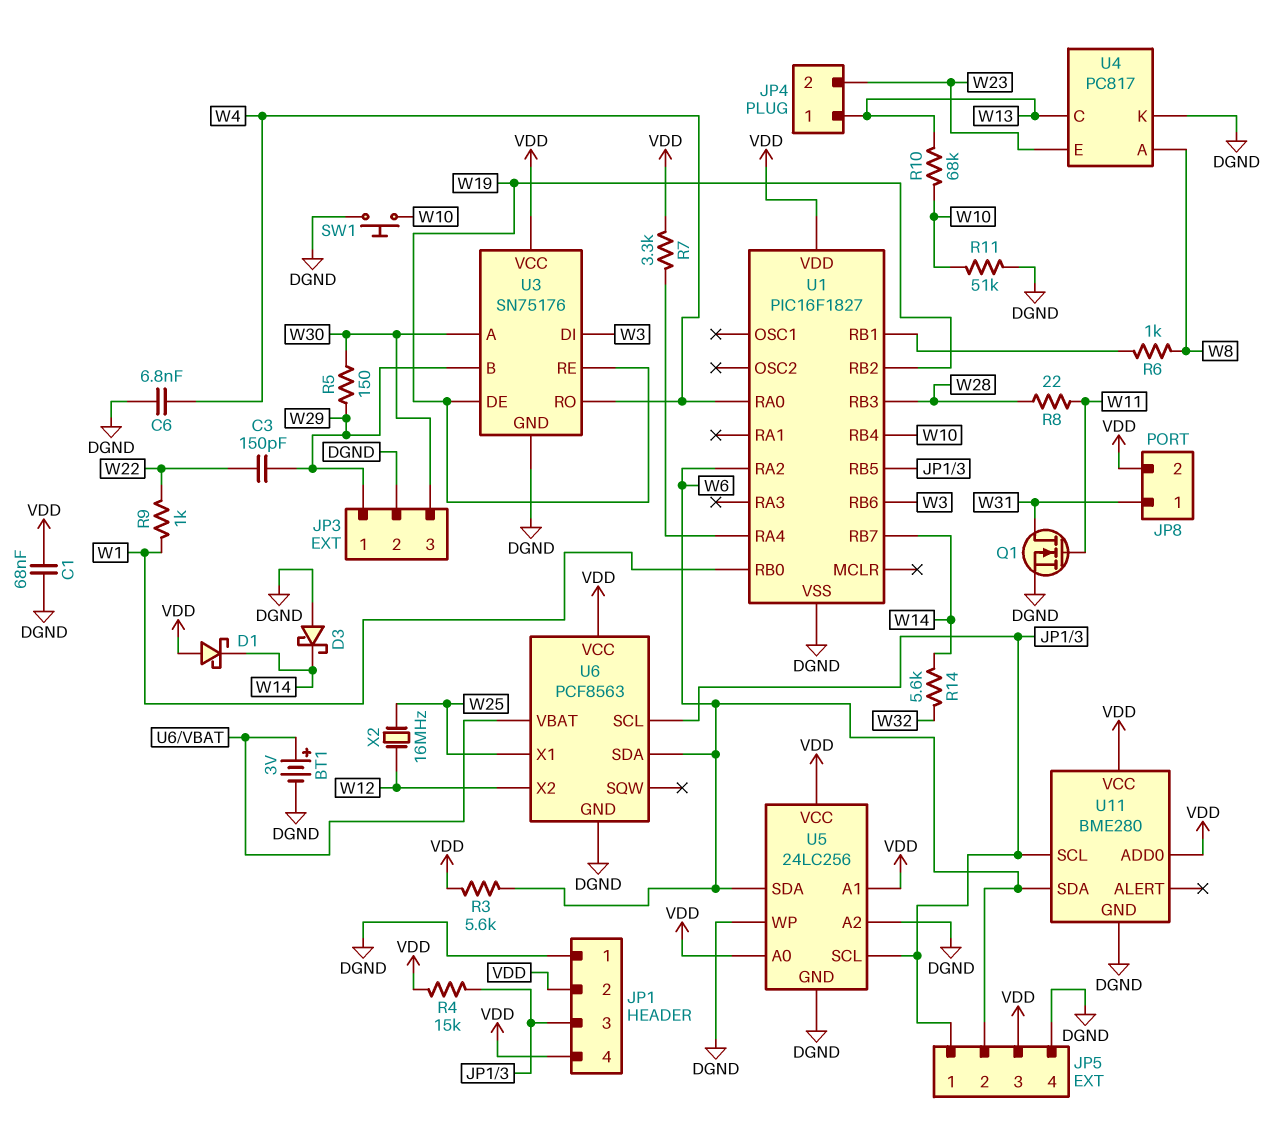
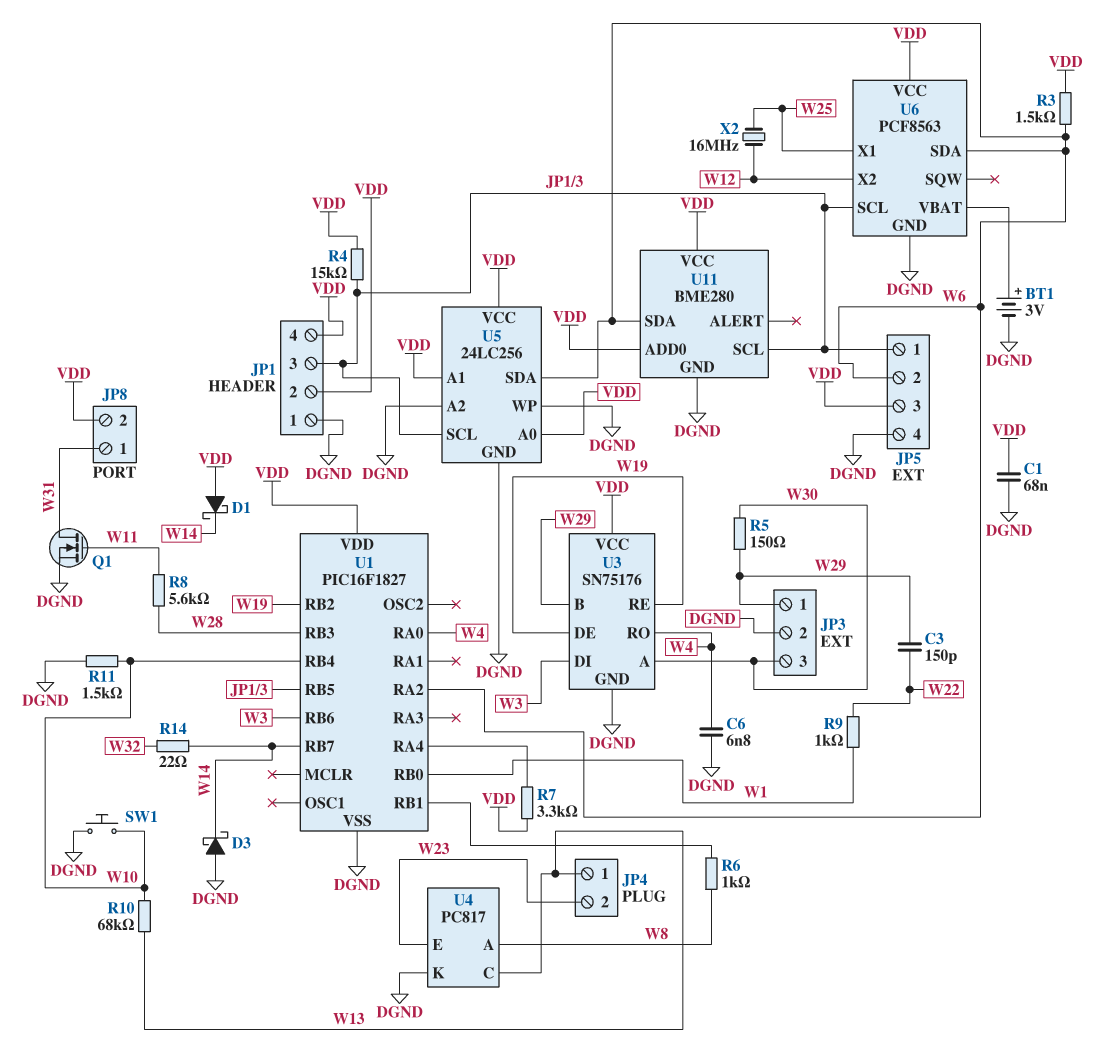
R3: 5.6k (VDD, W6) -> 1.5k (VDD, W6)
R8: 22 (W11, W28) -> 5.6k (W11, W28)
R11: 51k (DGND, W10) -> 1.5k (DGND, W10)
R14: 5.6k (W14, W32) -> 22 (W14, W32)

